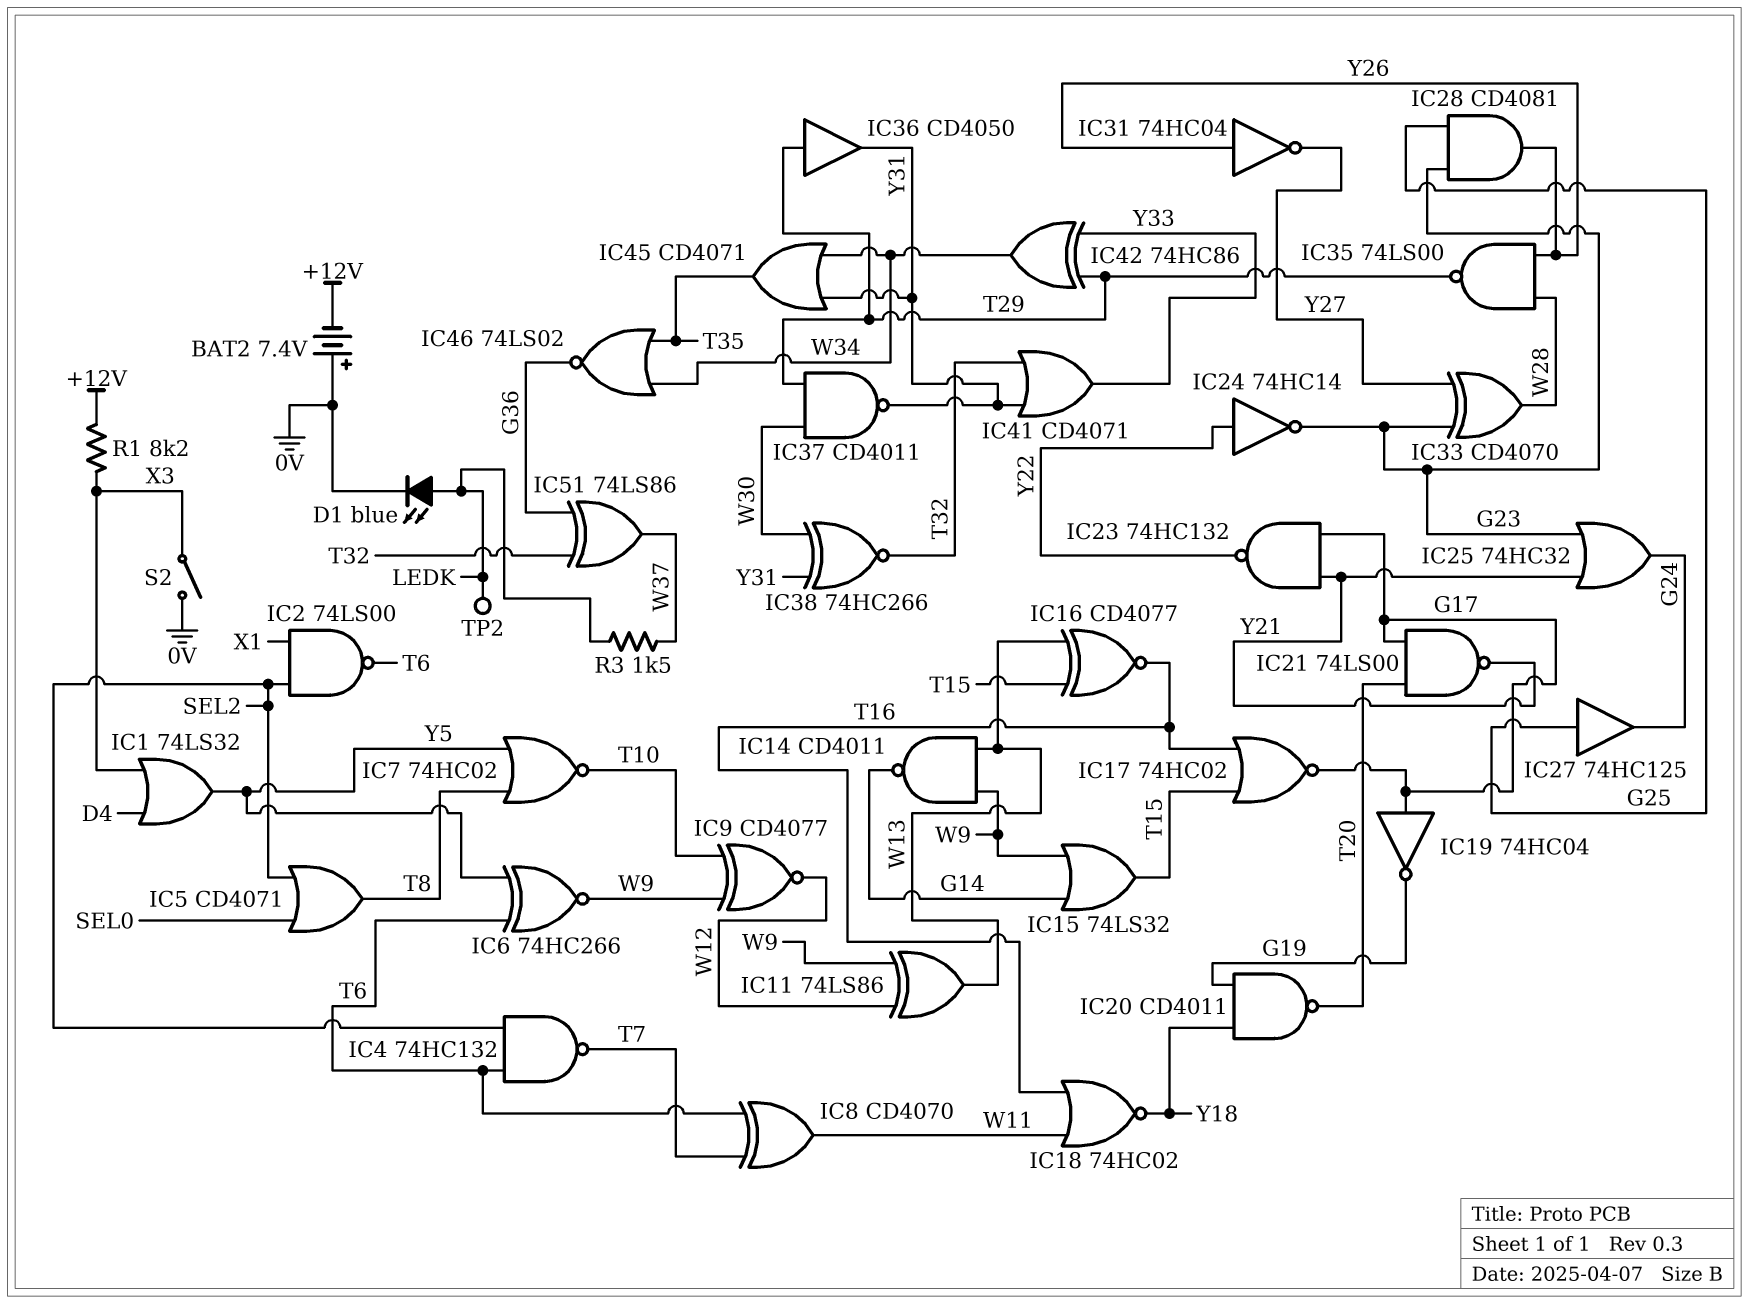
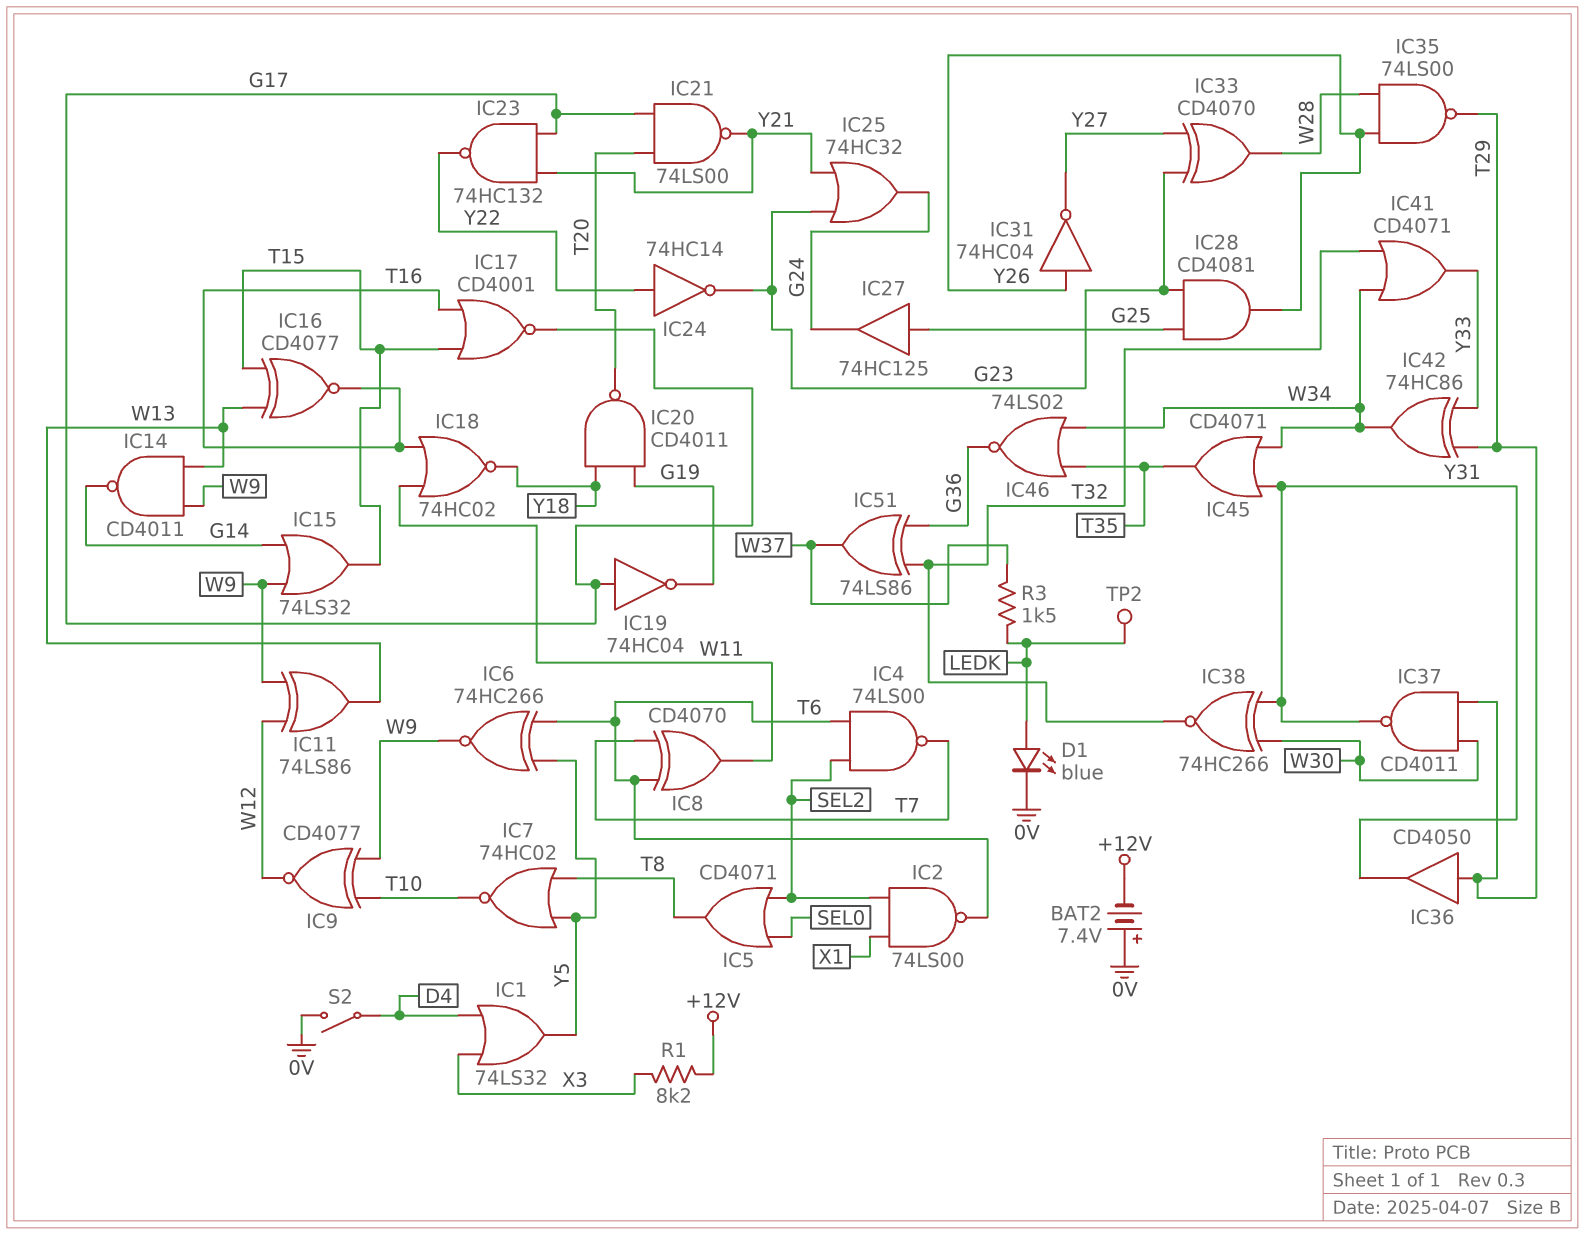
IC4: NAND 74HC132 (in SEL2, in T6, out T7) -> NAND 74LS00 (in SEL2, in T6, out T7)
IC17: NOR 74HC02 (in T15, in T16, out G17) -> NOR CD4001 (in T15, in T16, out G17)
IC41: OR CD4071 (in T32, in Y31, out Y33) -> OR CD4071 (in T32, in W34, out Y33)
S2: switch (0V, X3) -> switch (0V, D4)

